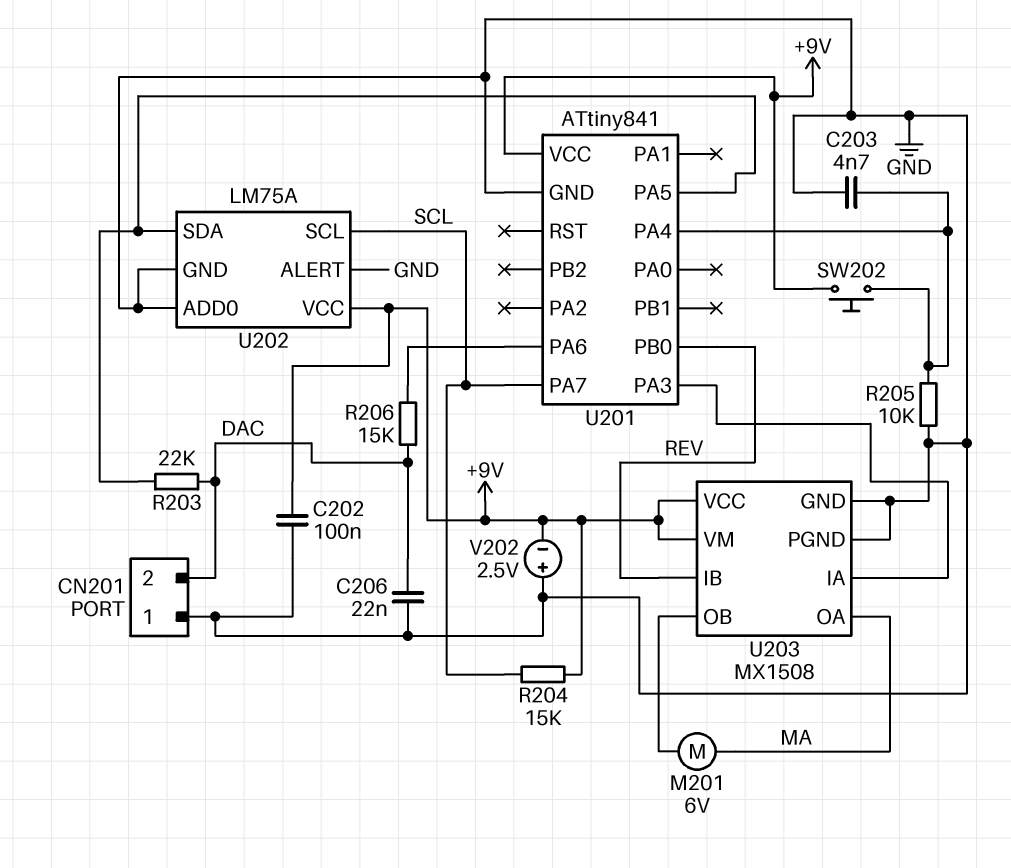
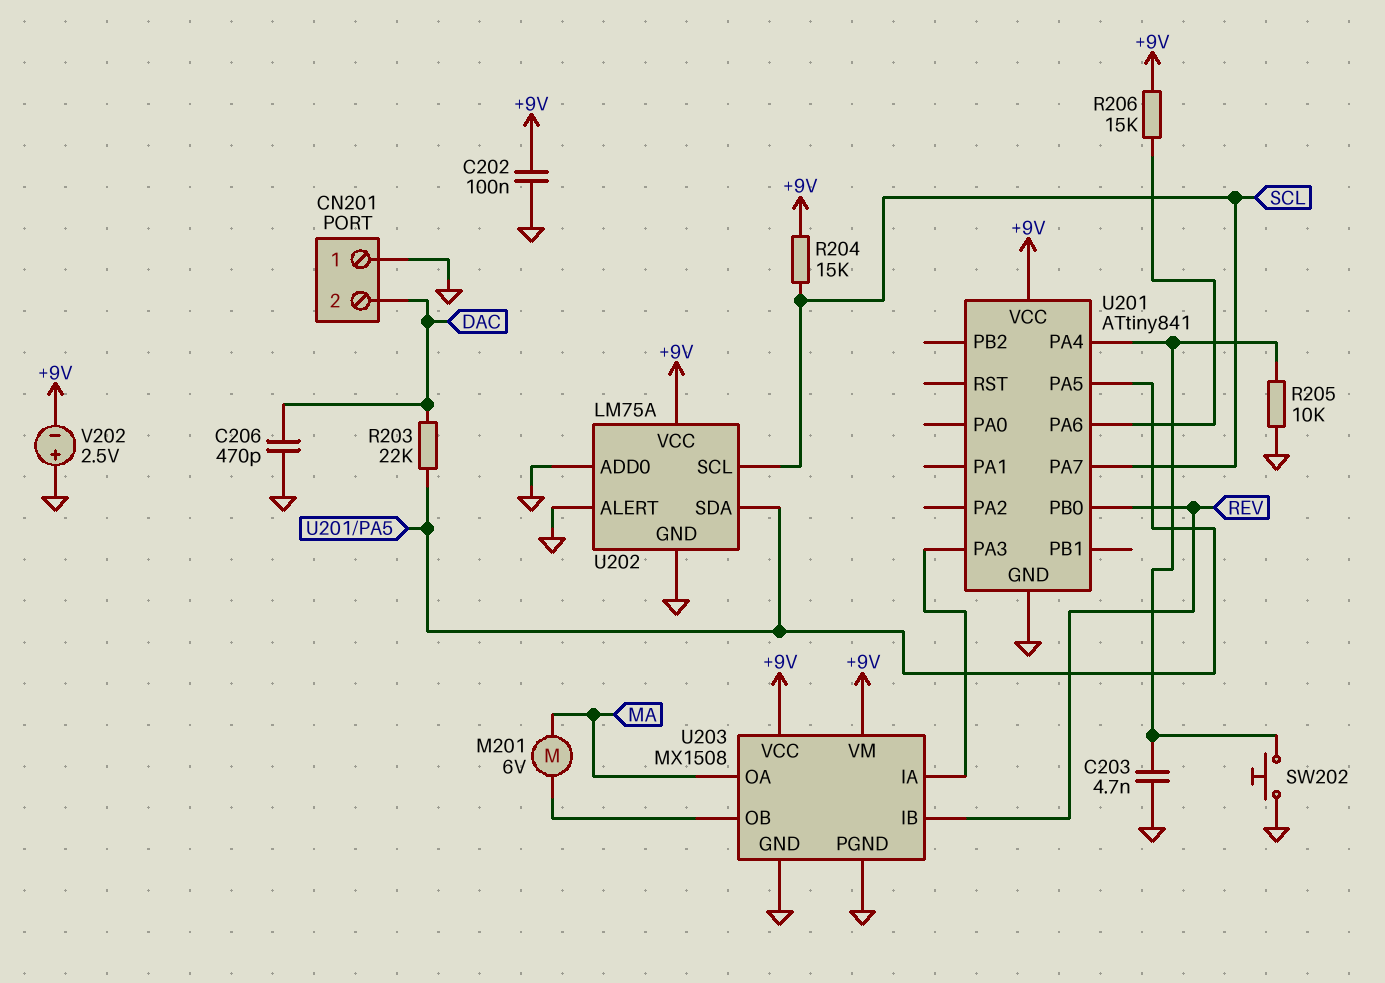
C206: 22nF (DAC, GND) -> 470pF (DAC, GND)
R206: 15k (DAC, U201/PA6) -> 15k (+9V, U201/PA6)
SW202: button (+9V, U201/PA4) -> button (GND, U201/PA4)

